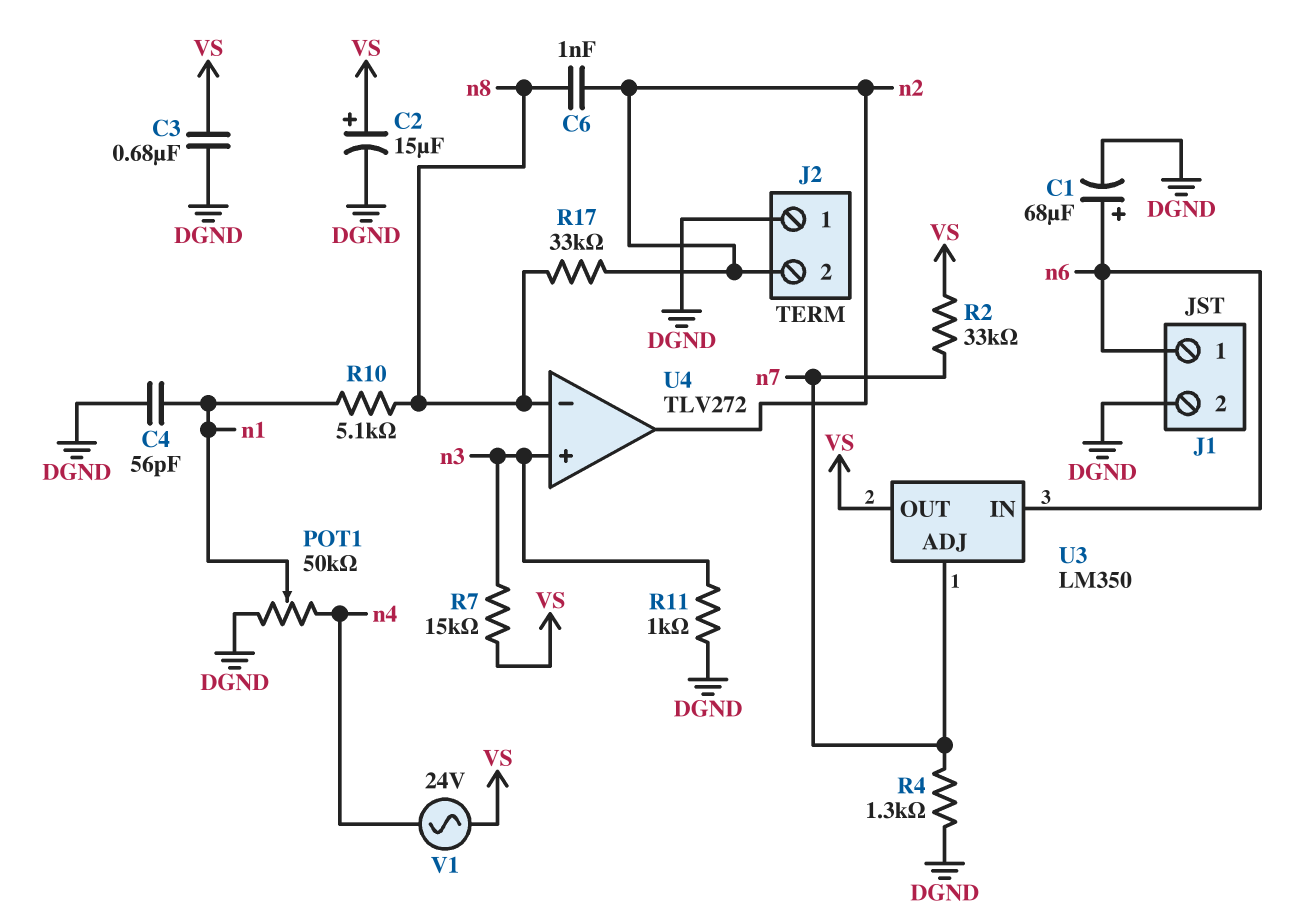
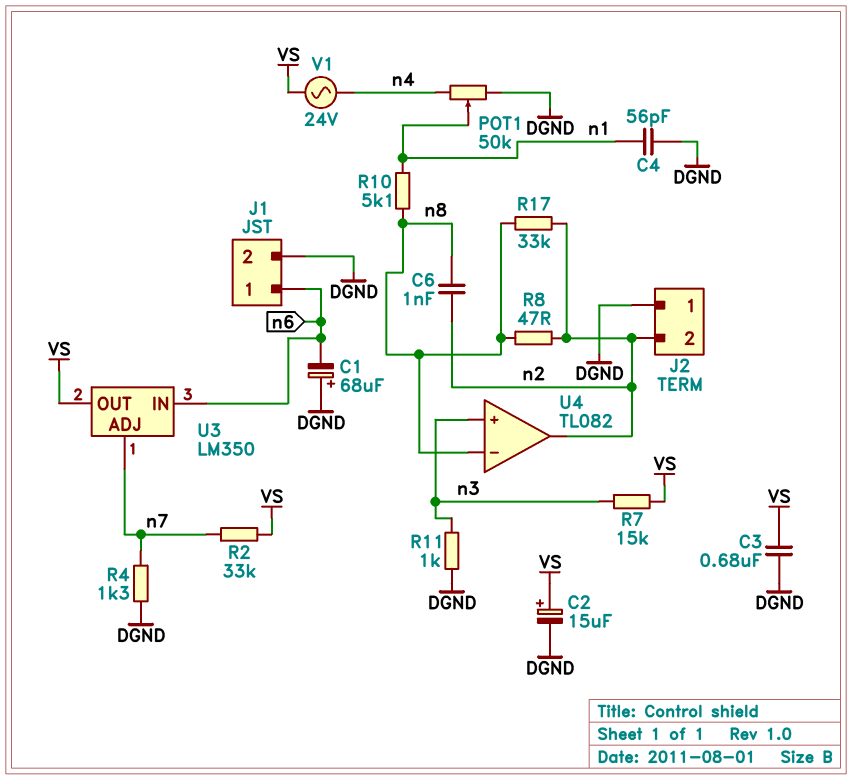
C1: 68uF (plus n6, minus DGND) -> 68uF (plus DGND, minus n6)
R8: none -> 47 (n2, n8)
U4: TLV272 -> TL082

